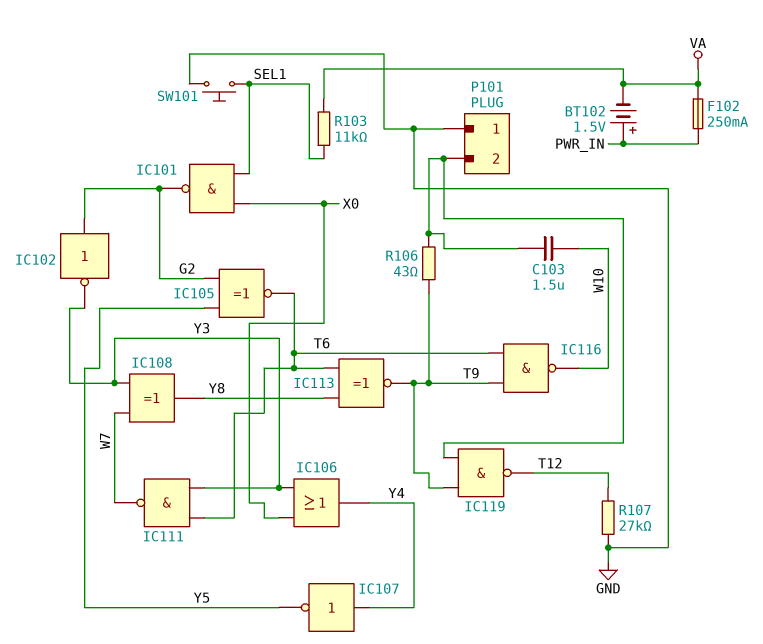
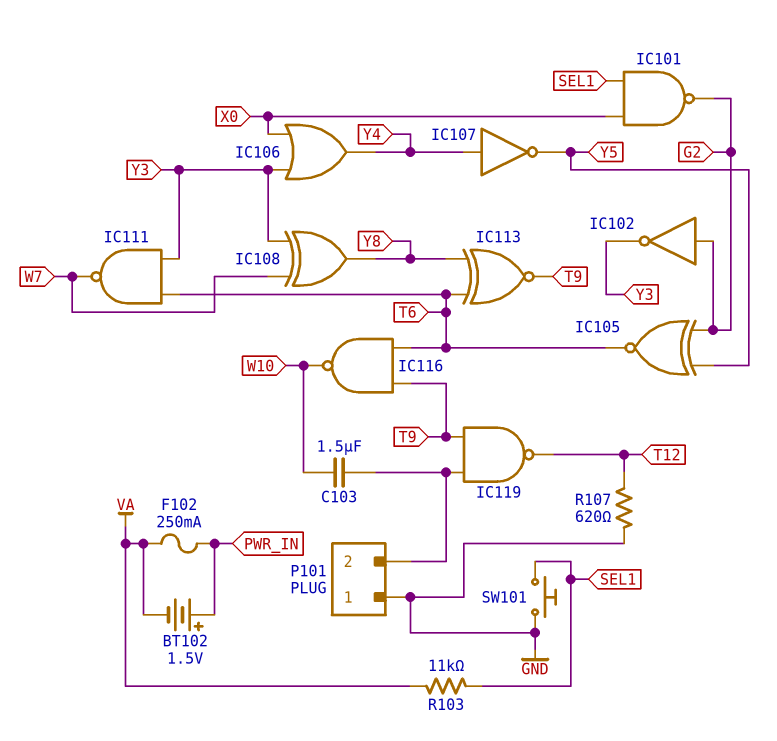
R106: 43 (P101/2, T9) -> none
R107: 27k (GND, T12) -> 620 (GND, T12)

